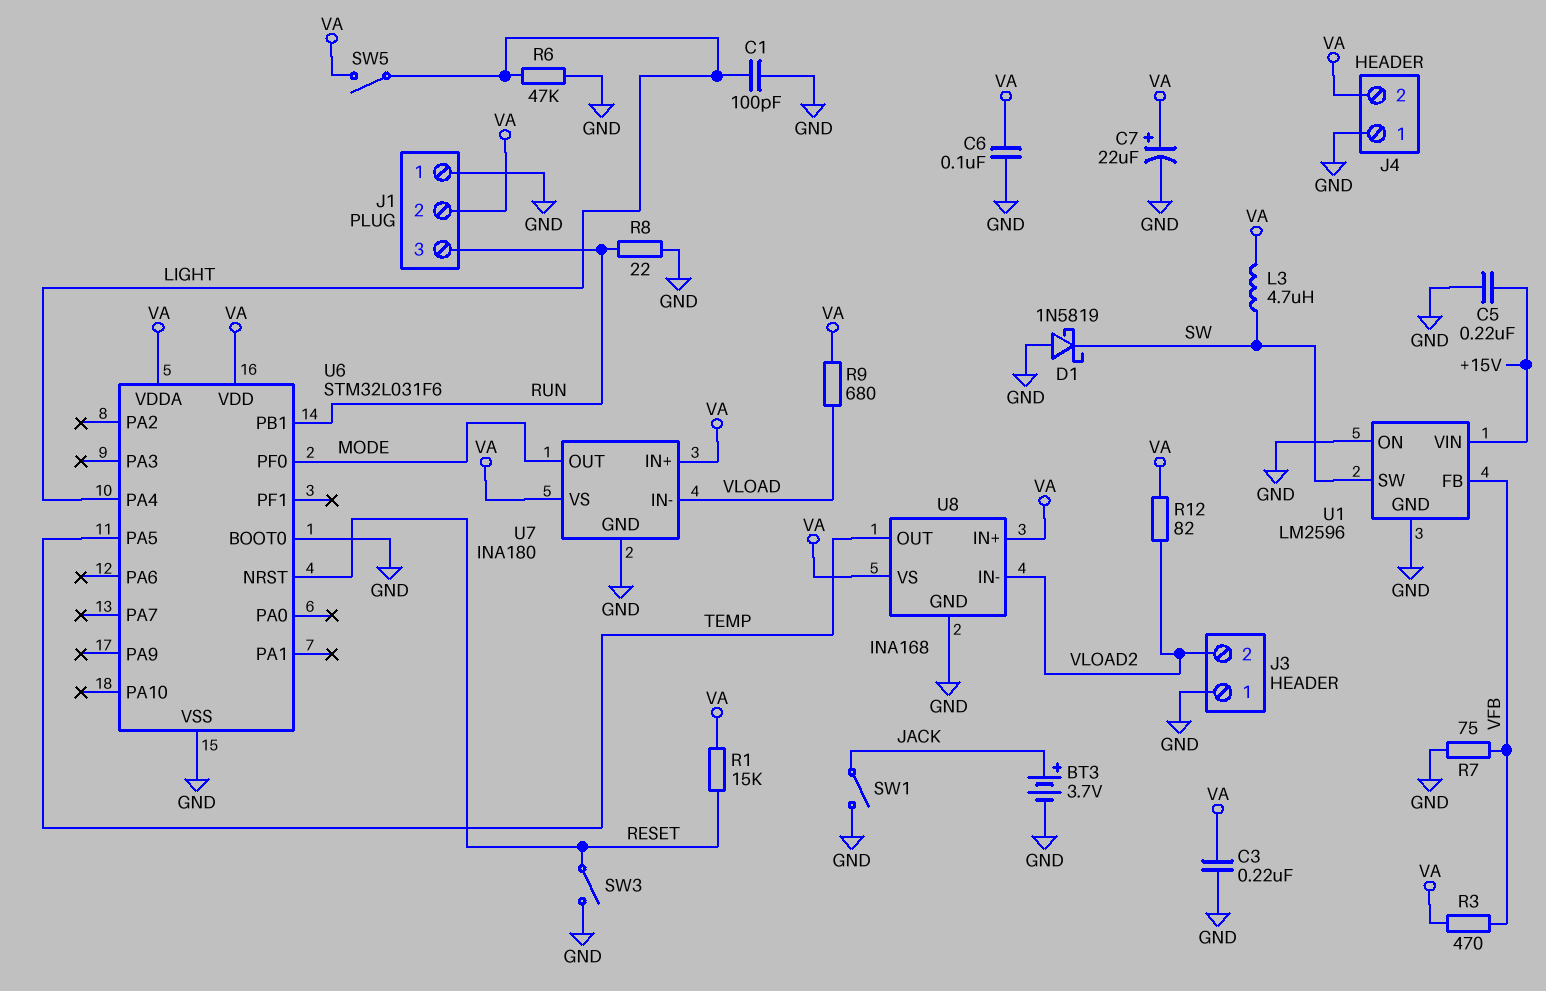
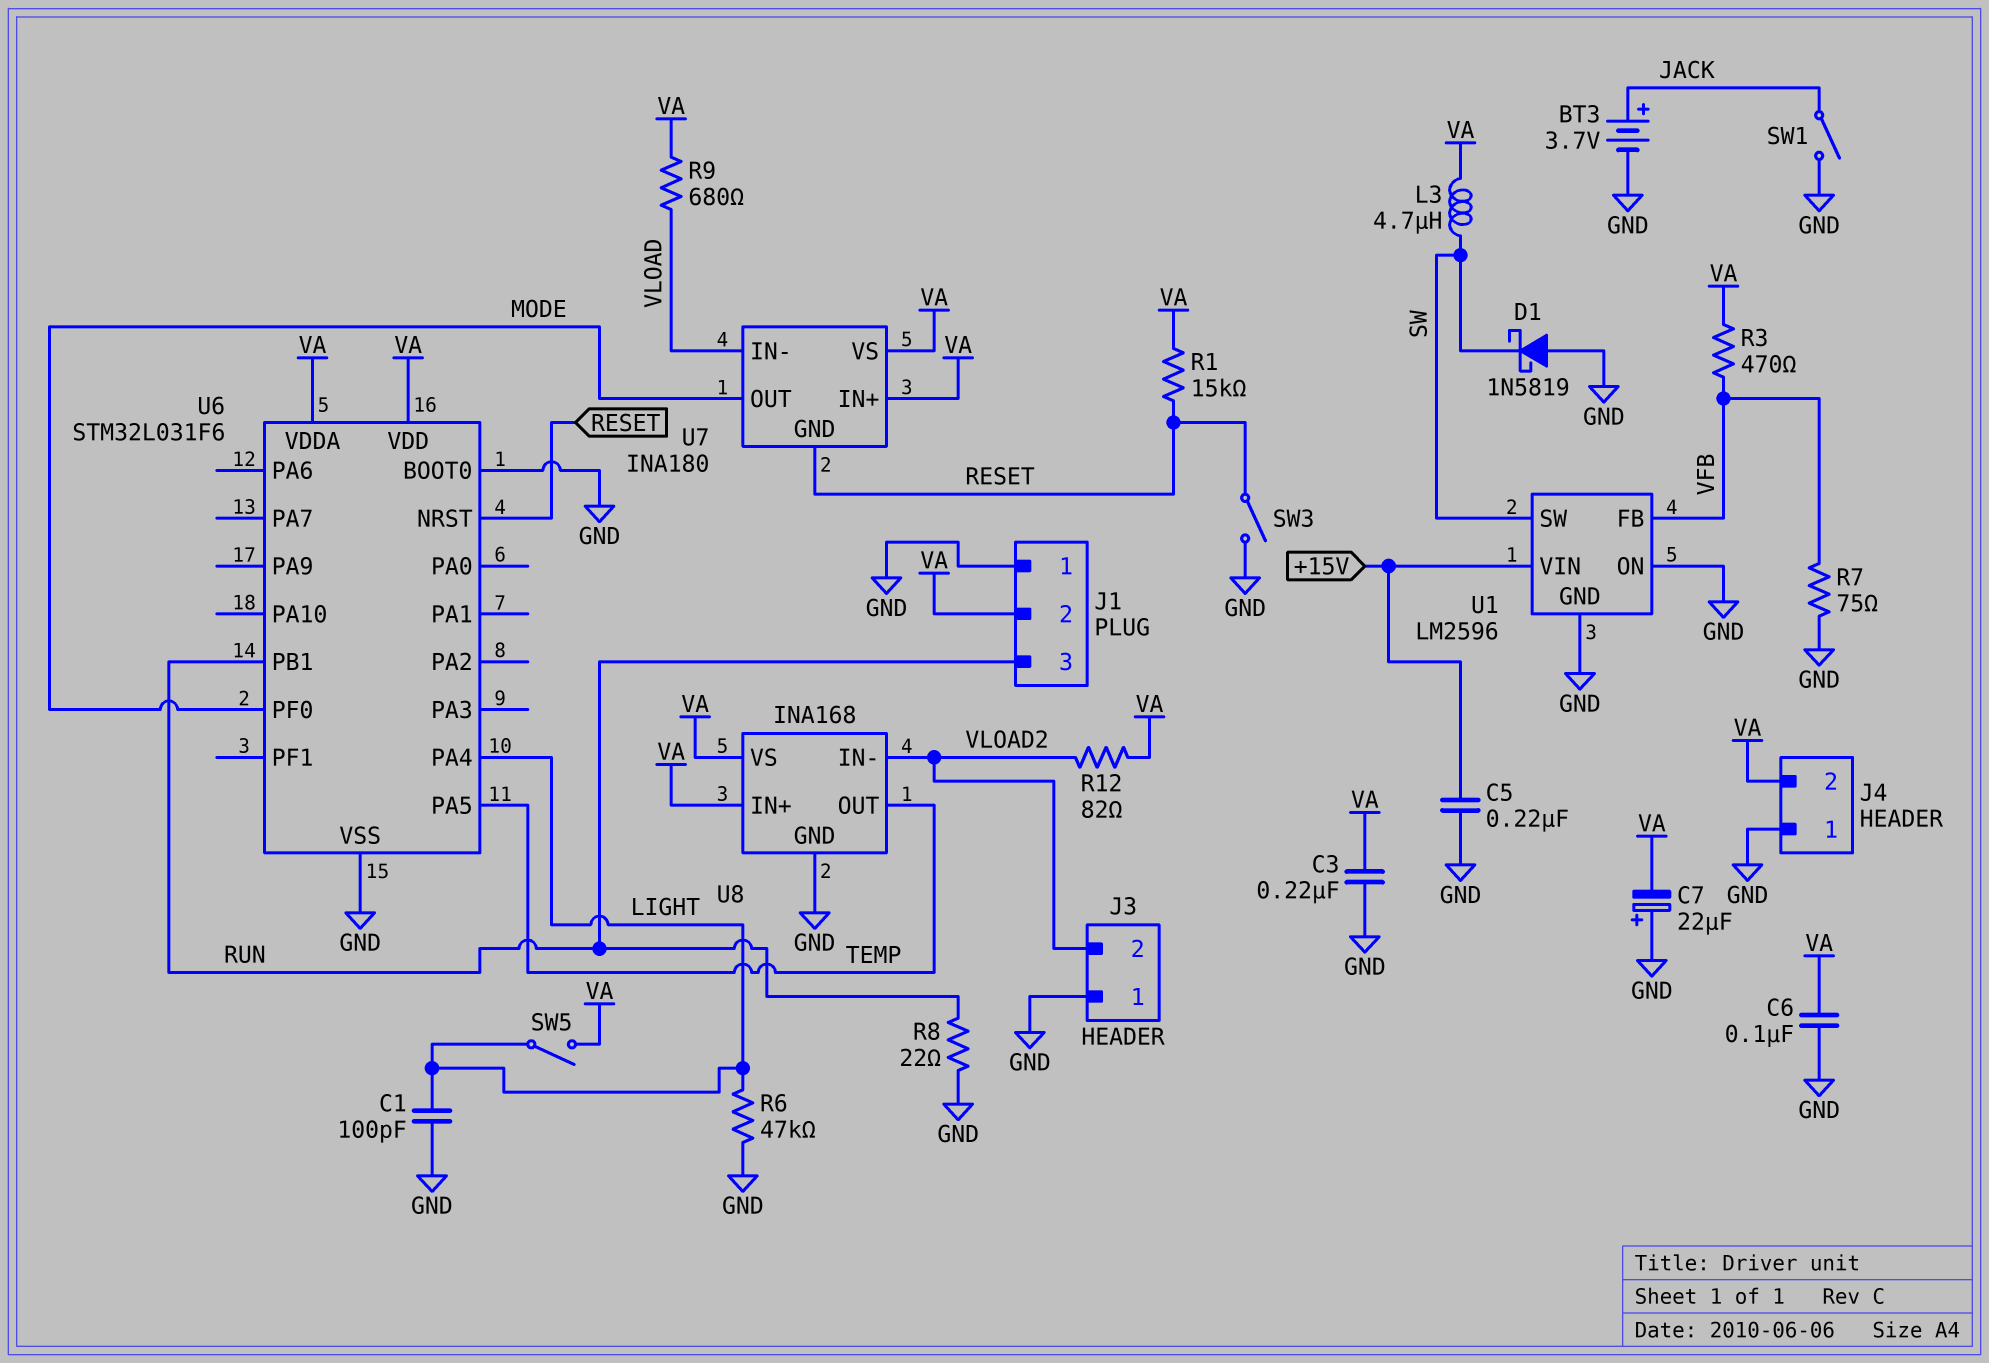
C7: 22uF (plus VA, minus GND) -> 22uF (plus GND, minus VA)
U7 pin GND: GND -> RESET

